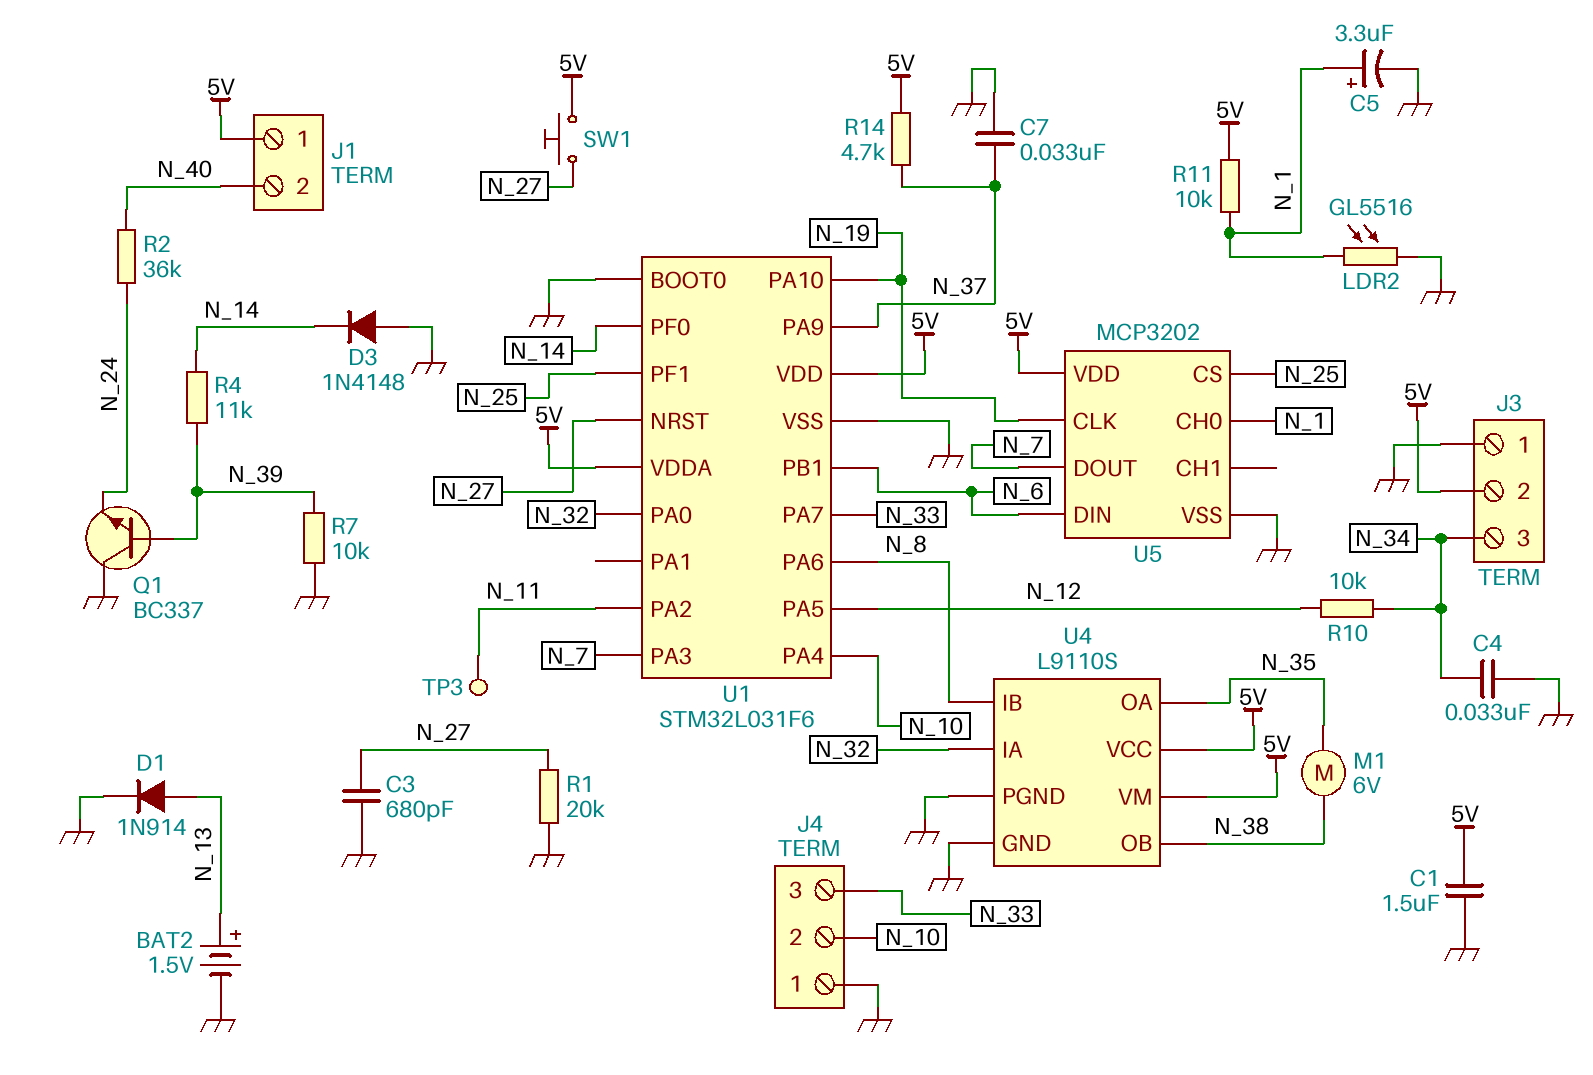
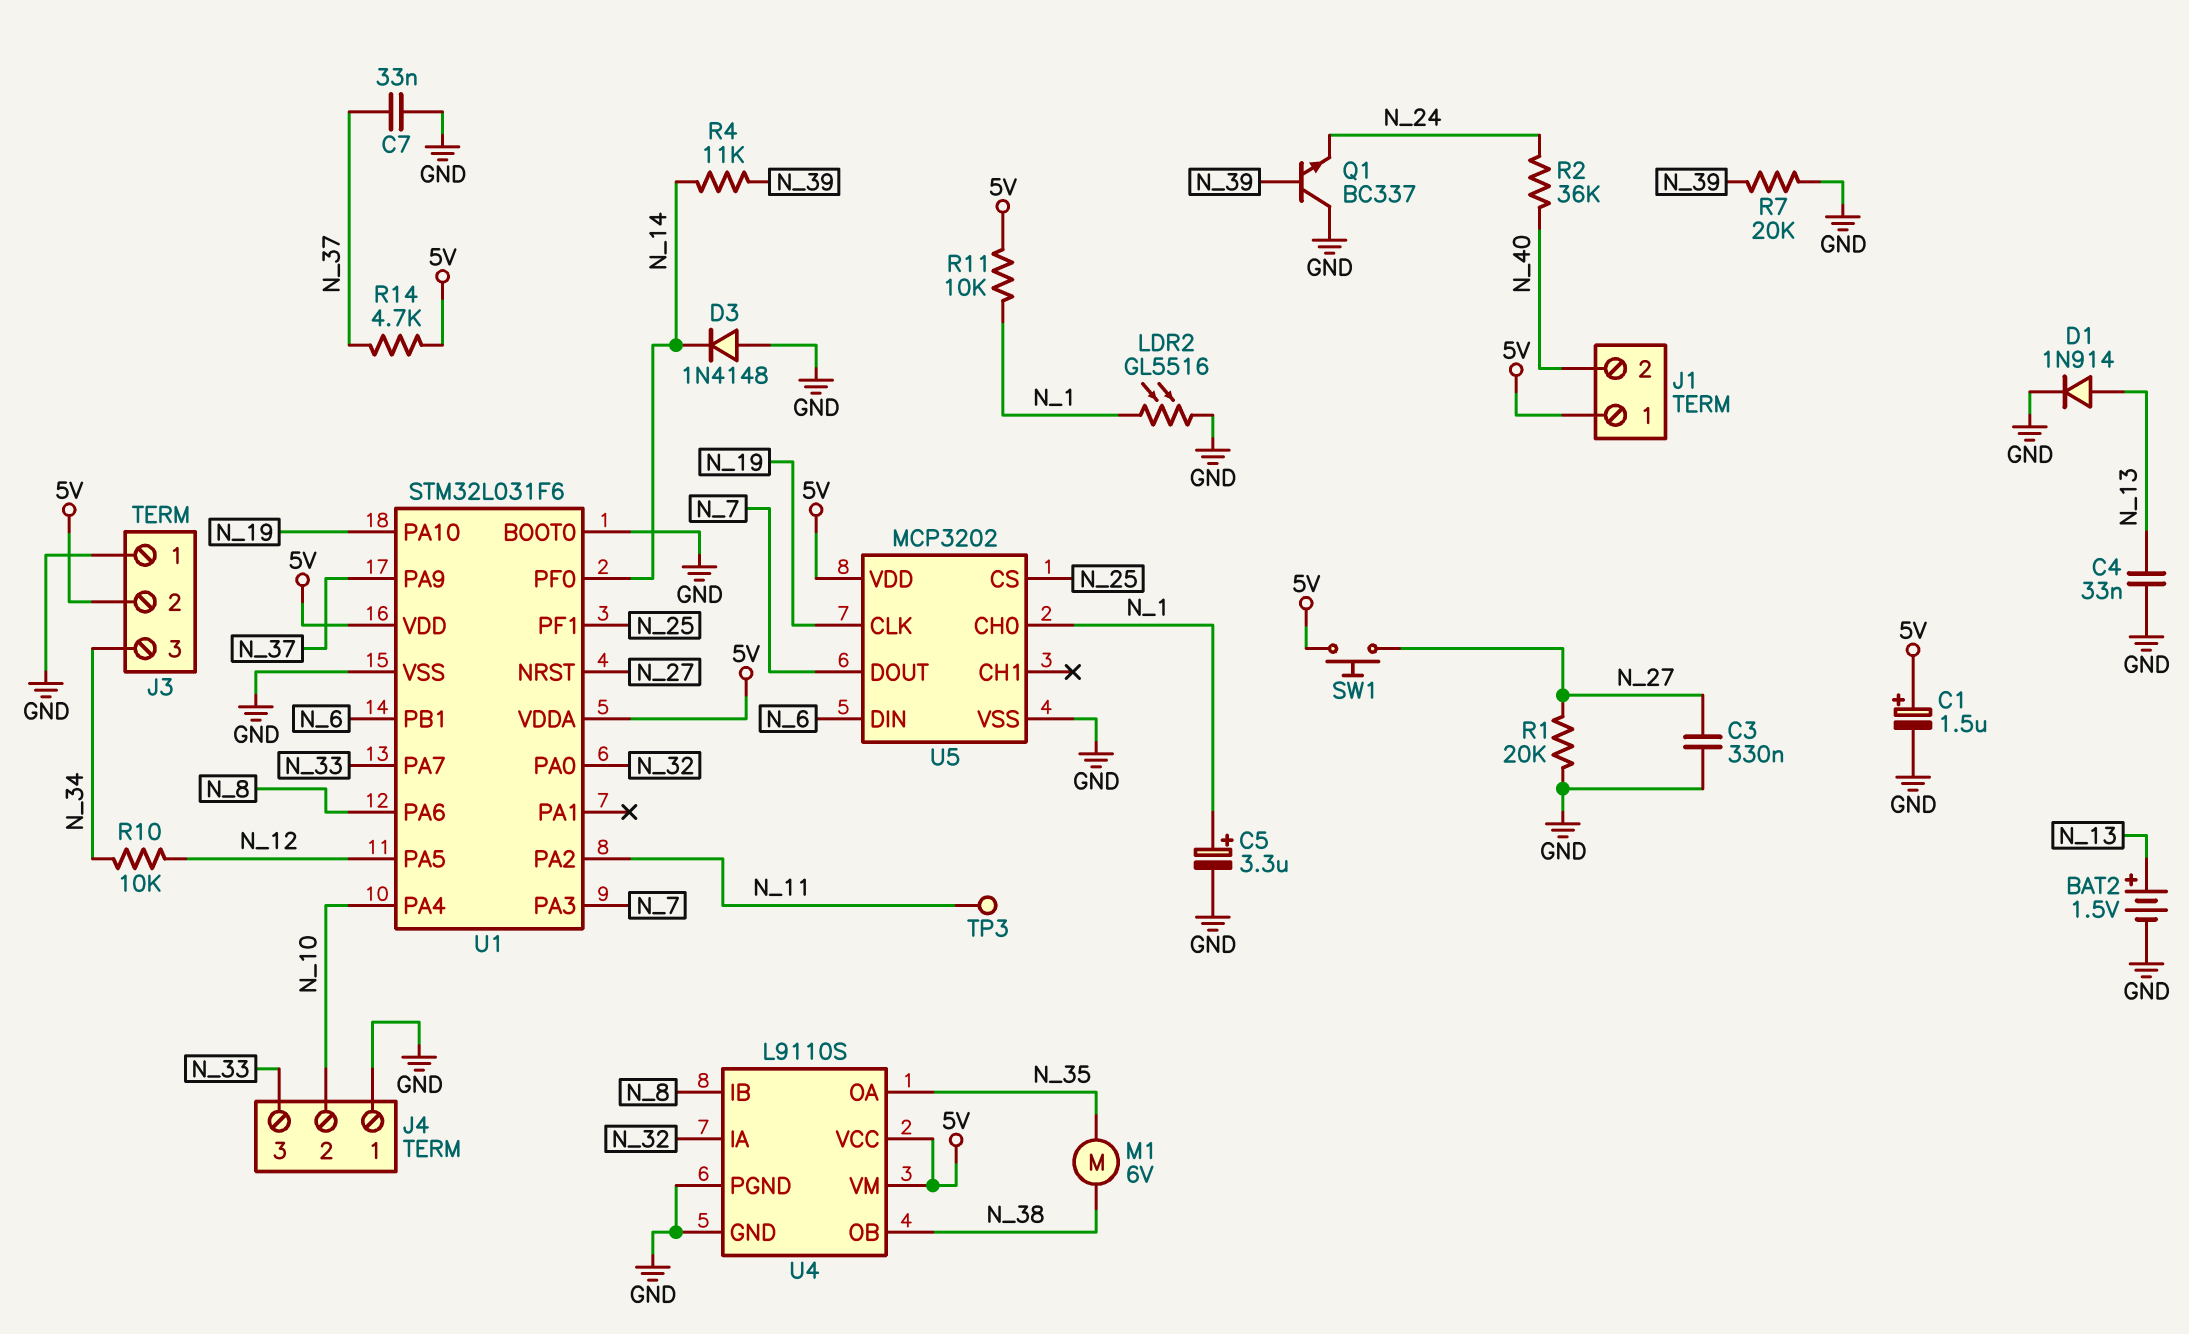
C1: 1.5uF (5V, GND) -> 1.5uF (plus 5V, minus GND)
C3: 680pF (GND, N_27) -> 330nF (GND, N_27)
C4: 33nF (GND, N_34) -> 33nF (GND, N_13)
R7: 10k (GND, N_39) -> 20k (GND, N_39)

